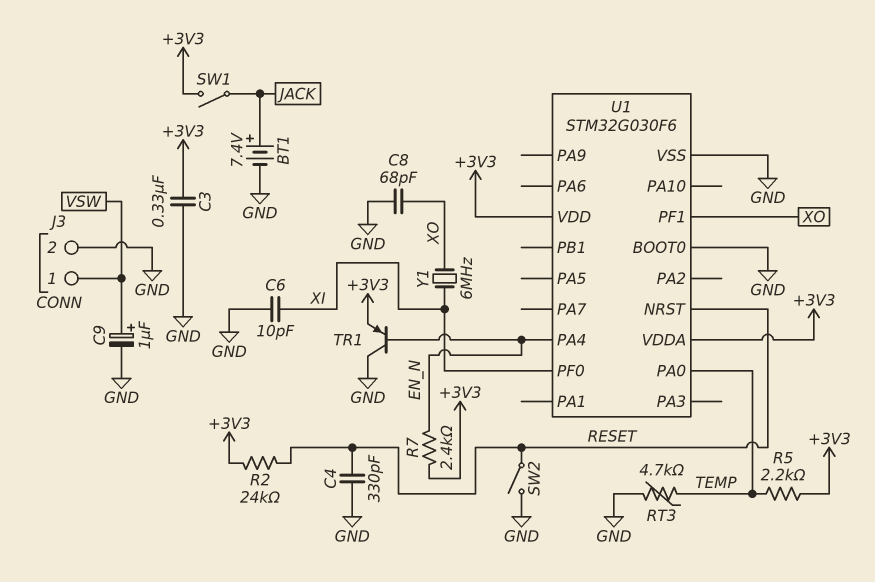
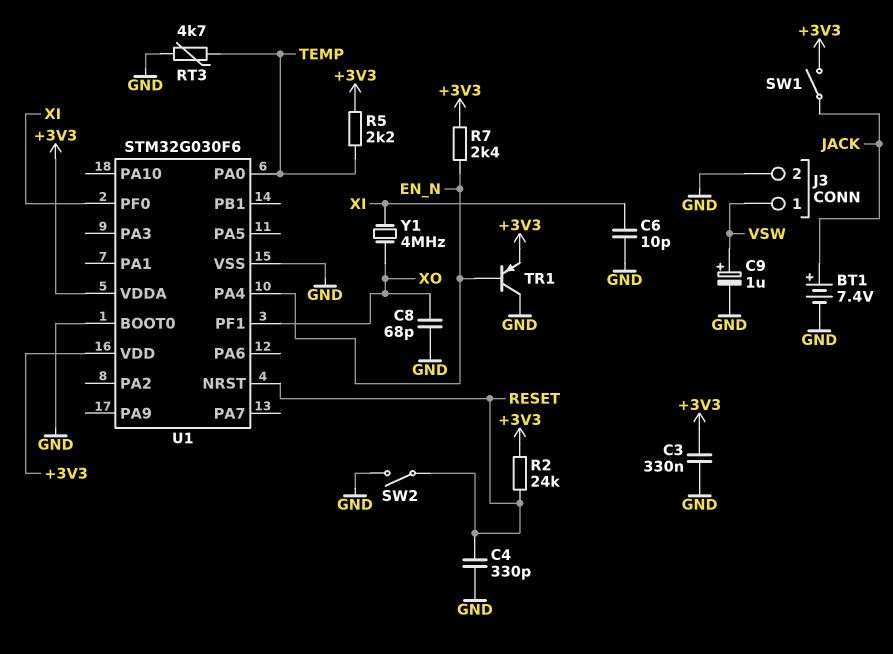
Y1: 6MHz (XI, XO) -> 4MHz (XI, XO)

